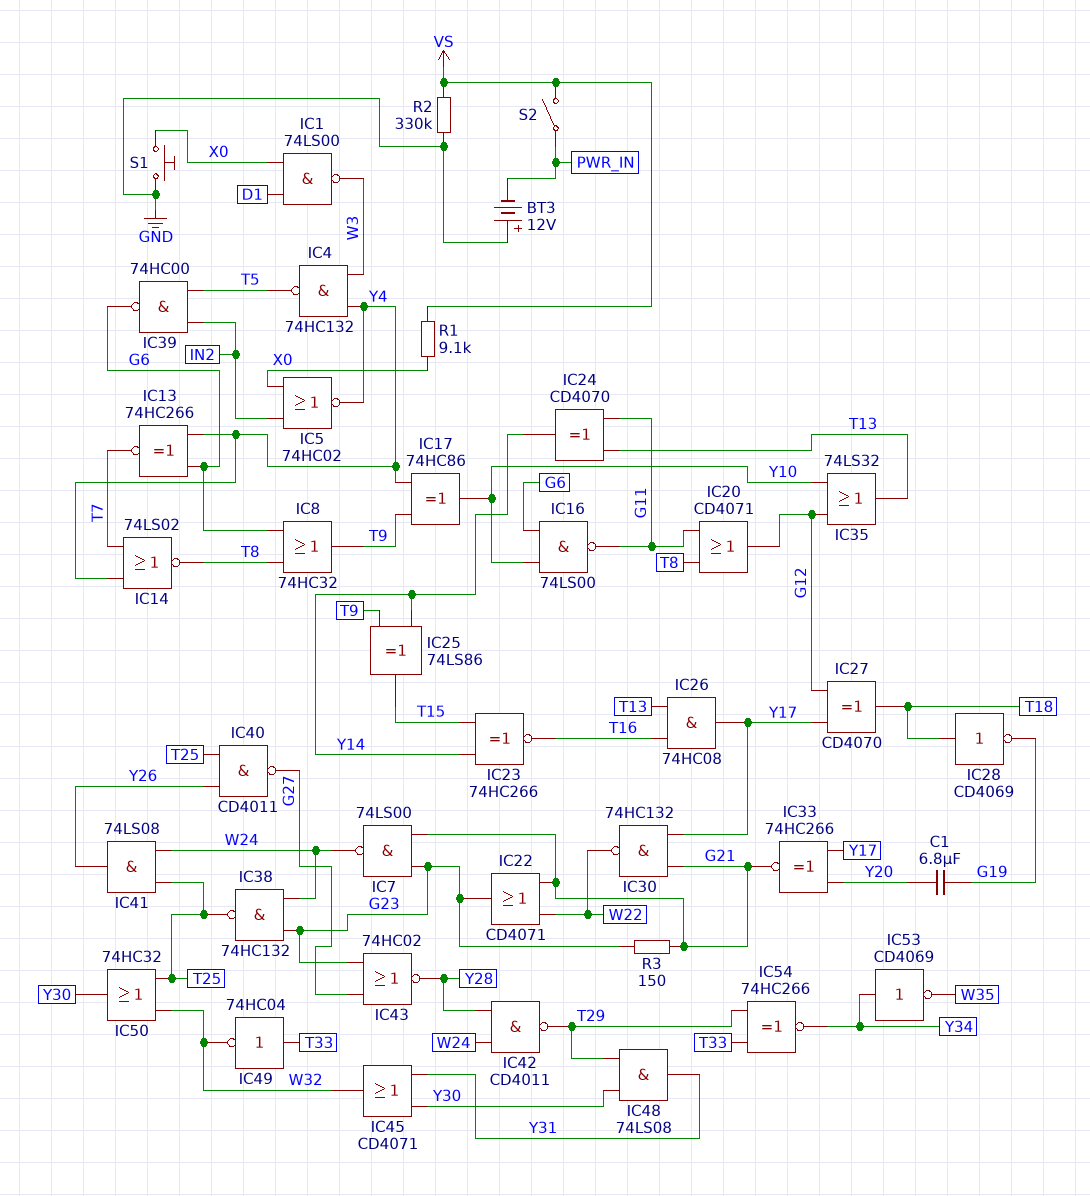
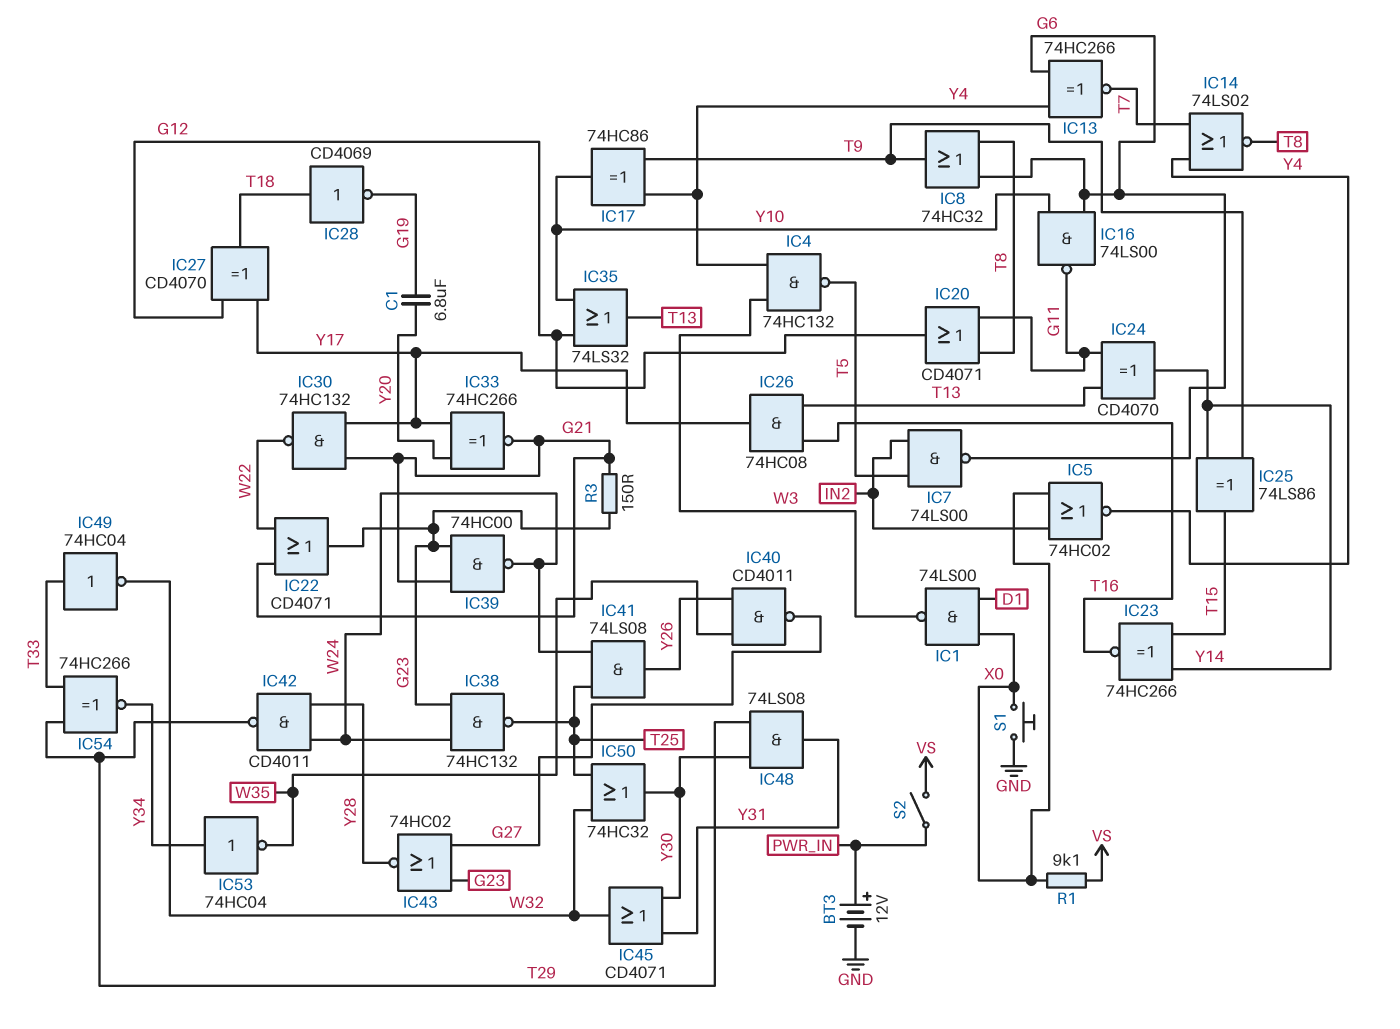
BT3: 12V (plus GND, minus PWR_IN) -> 12V (plus PWR_IN, minus GND)
IC7: NAND 74LS00 (in G21, in G23, out W24) -> NAND 74LS00 (in IN2, in T5, out G6)
IC39: NAND 74HC00 (in IN2, in T5, out G6) -> NAND 74HC00 (in G21, in G23, out W24)
IC40: NAND CD4011 (in T25, in Y26, out G27) -> NAND CD4011 (in W35, in Y26, out G27)
IC53: NOT CD4069 (in Y34, out W35) -> NOT 74HC04 (in Y34, out W35)
R2: 330k (GND, VS) -> none

